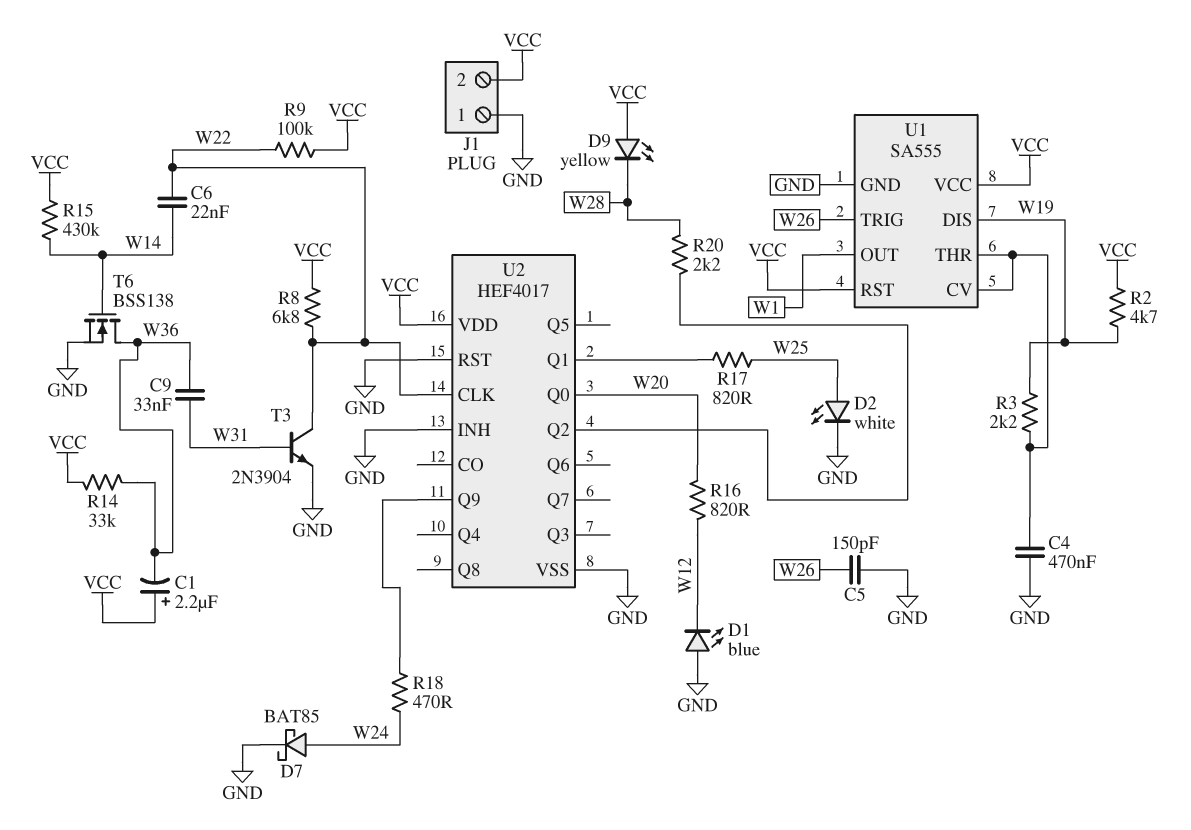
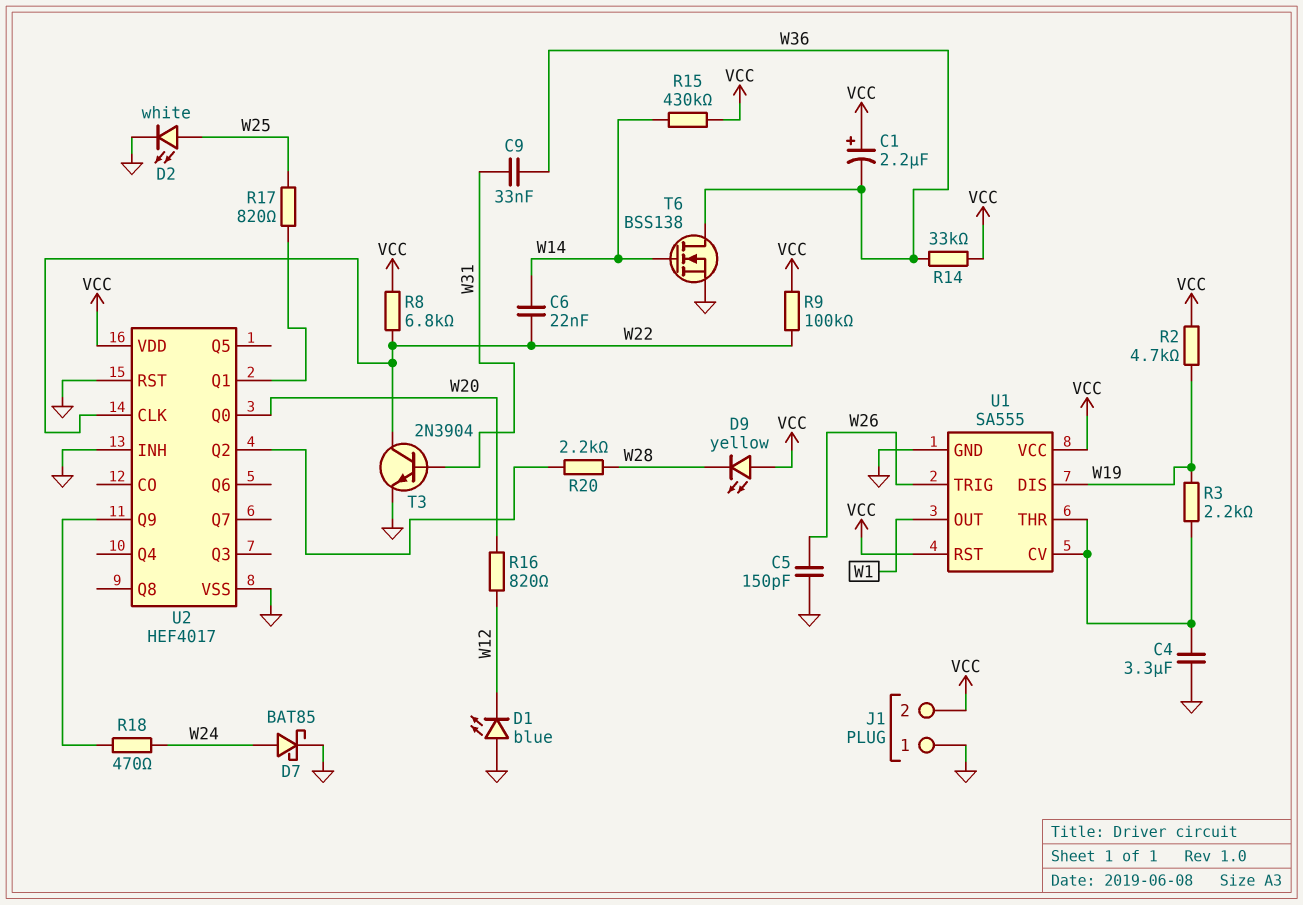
C4: 470nF (GND, U1/CV) -> 3.3uF (GND, U1/CV)

